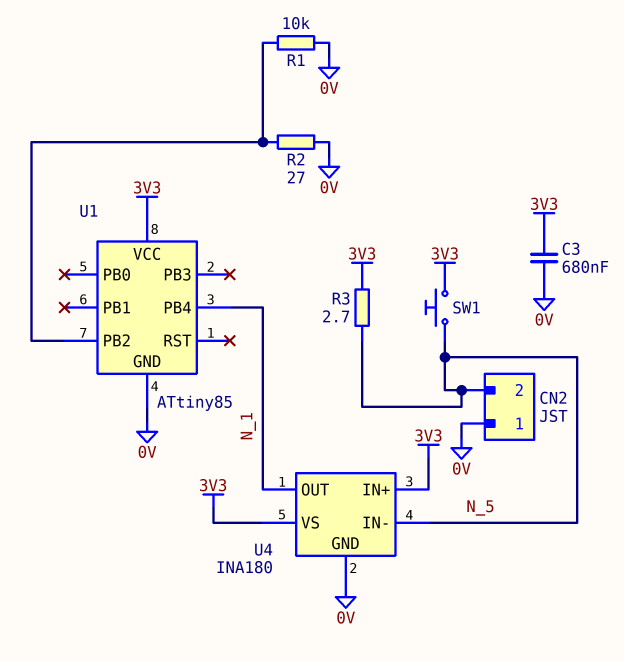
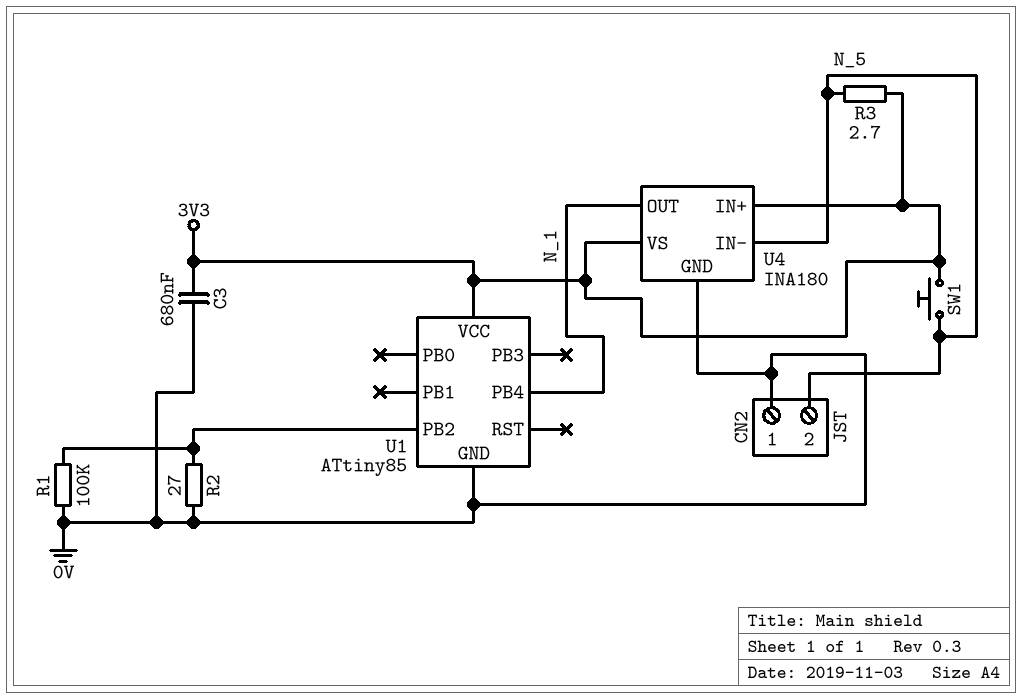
R1: 10k (0V, U1/PB2) -> 100k (0V, U1/PB2)

